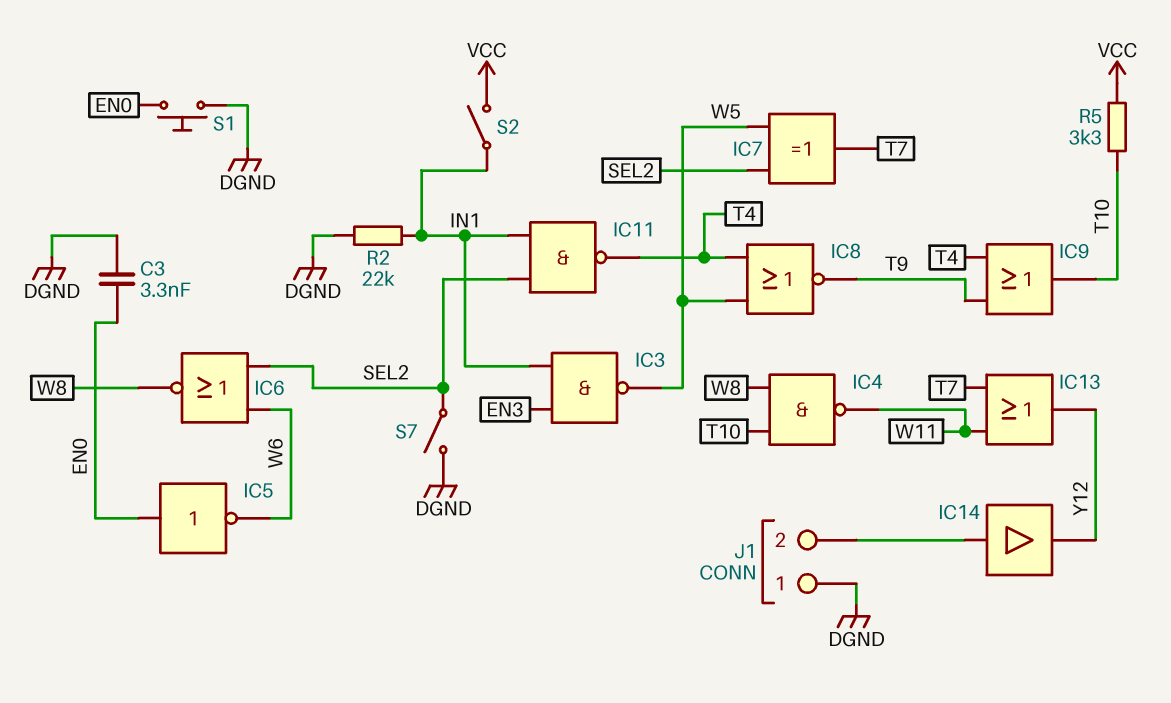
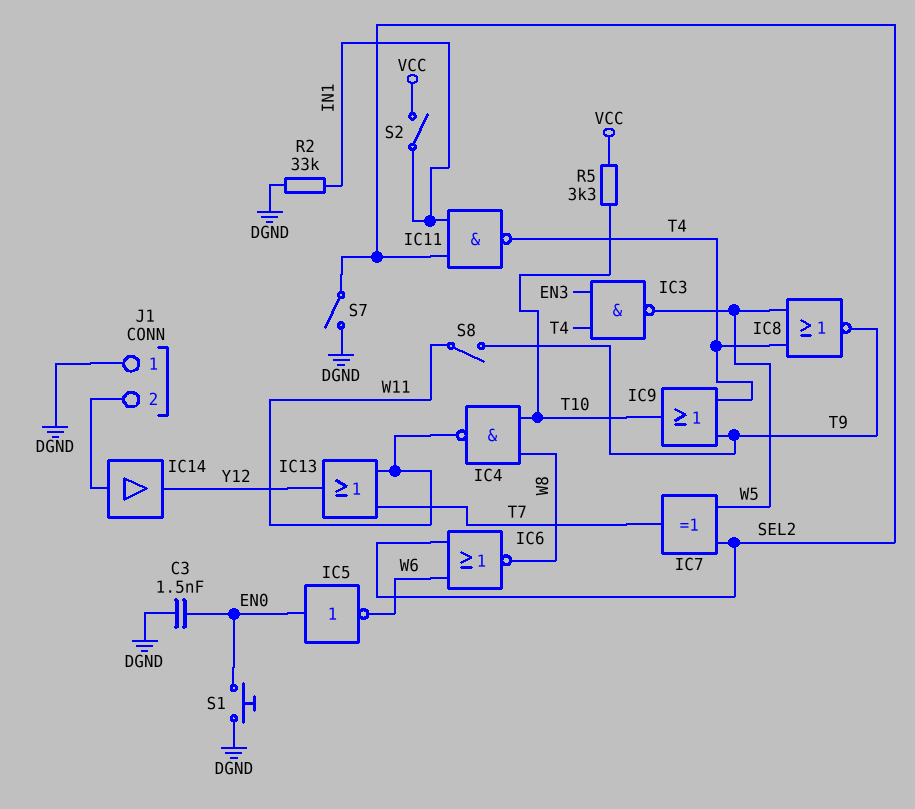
C3: 3.3nF (DGND, EN0) -> 1.5nF (DGND, EN0)
IC3: NAND (in EN3, in IN1, out W5) -> NAND (in EN3, in T4, out W5)
R2: 22k (DGND, IN1) -> 33k (DGND, IN1)
S8: none -> switch (T9, W11)

